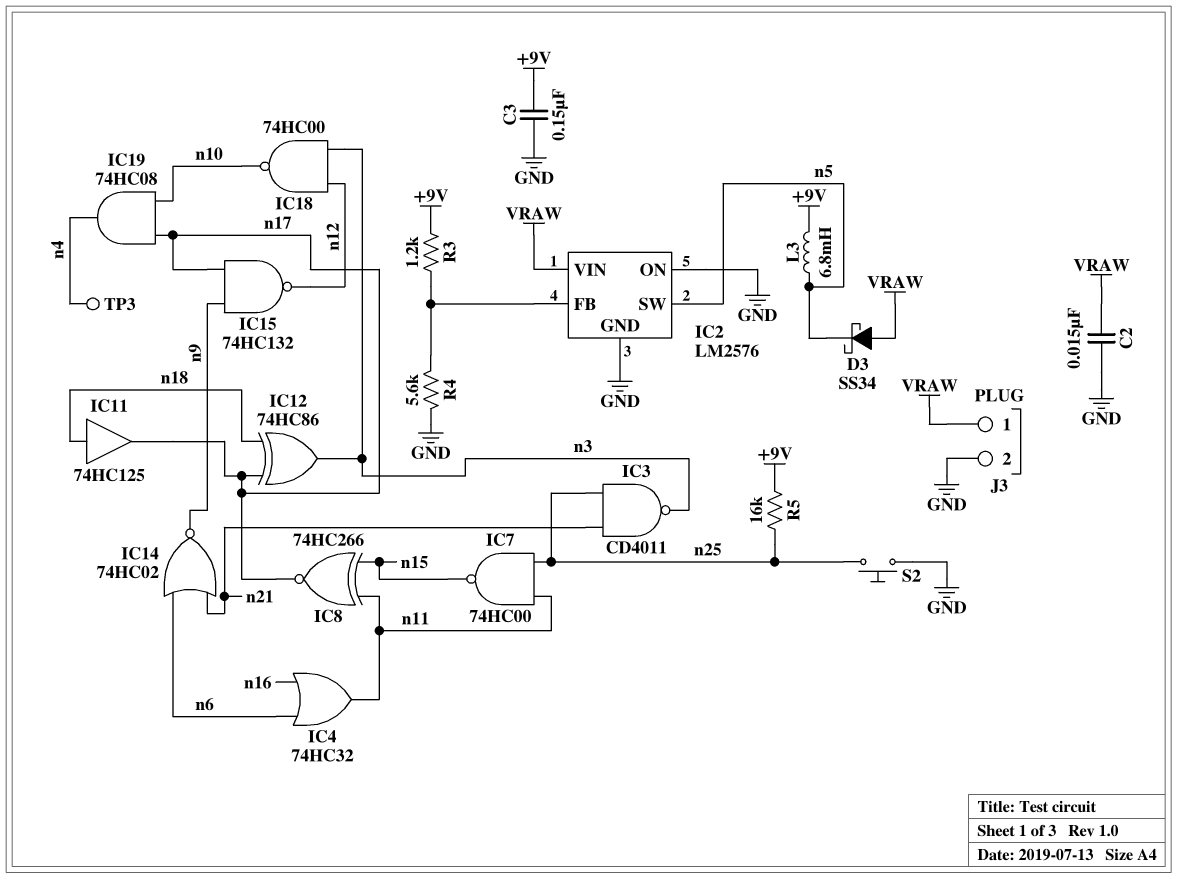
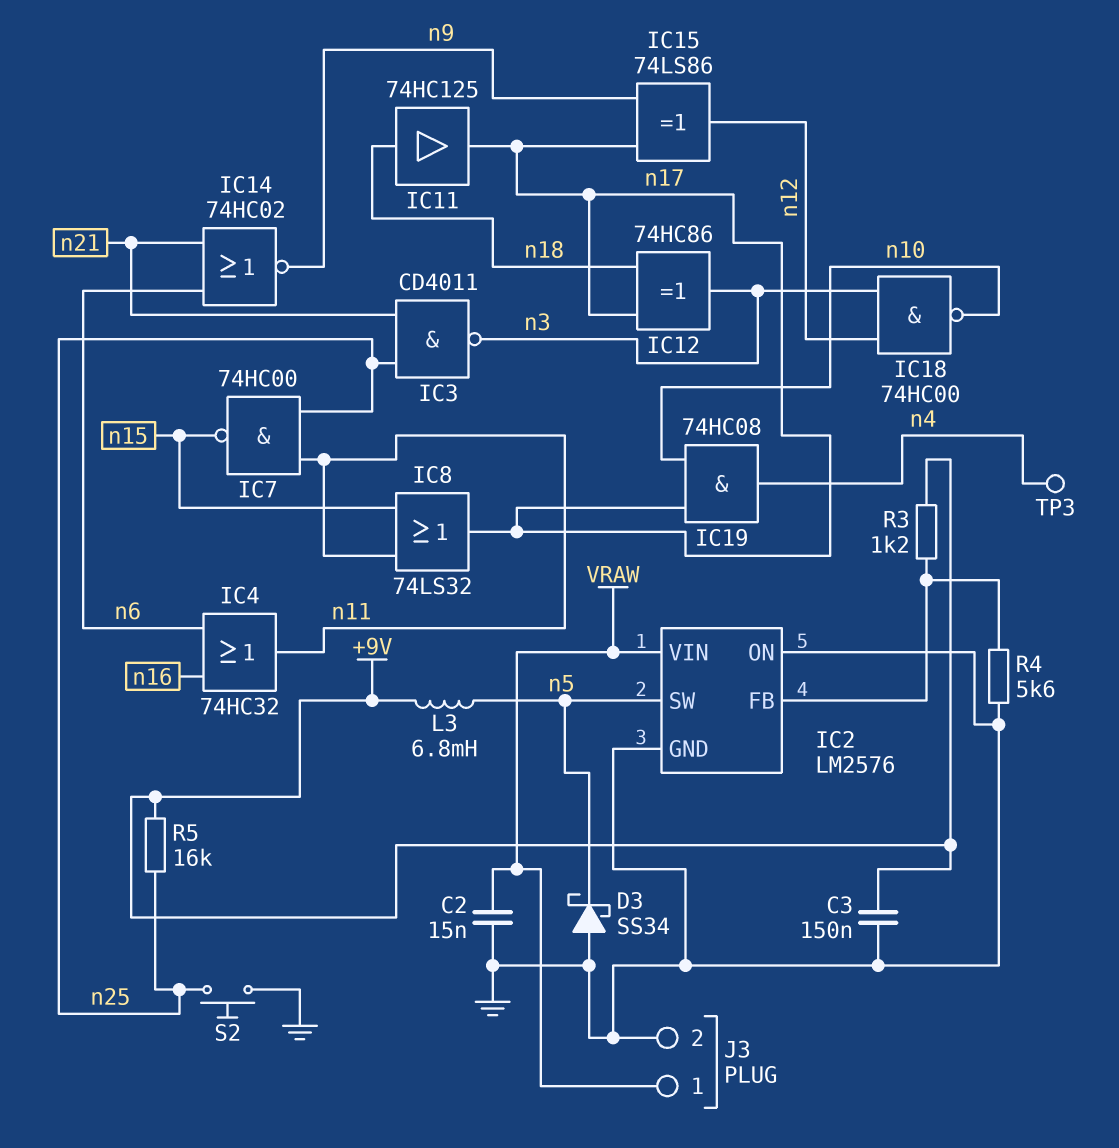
D3: schottky SS34 (A VRAW, K n5) -> schottky SS34 (A GND, K n5)
IC8: XNOR 74HC266 (in n11, in n15, out n17) -> OR 74LS32 (in n11, in n15, out n17)
IC15: NAND 74HC132 (in n9, in n17, out n12) -> XOR 74LS86 (in n9, in n17, out n12)

